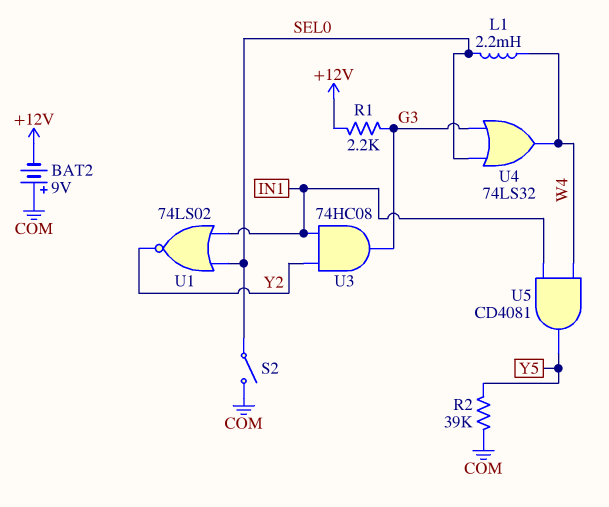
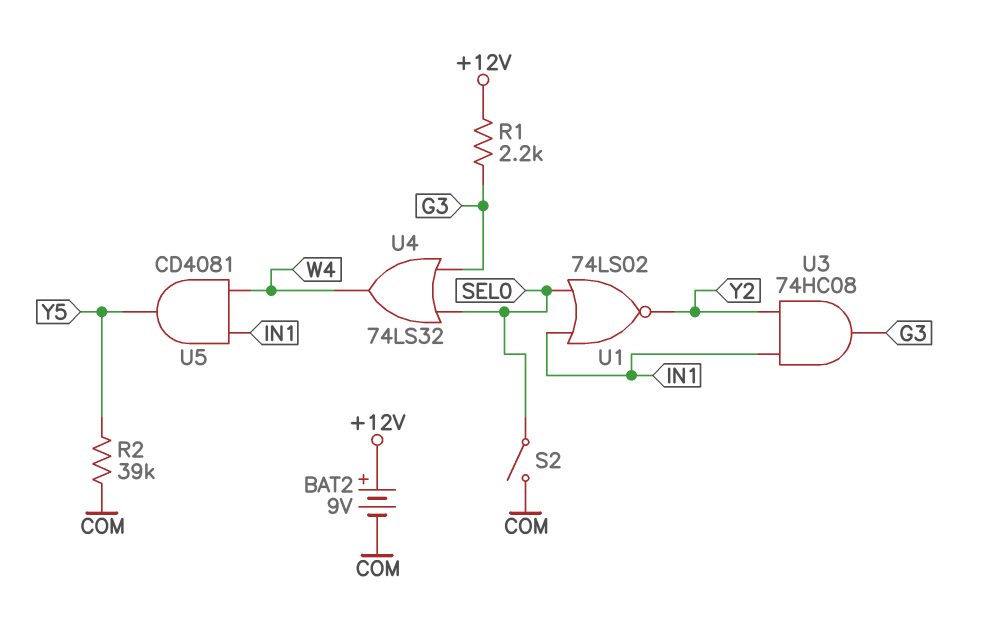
BAT2: 9V (plus COM, minus +12V) -> 9V (plus +12V, minus COM)
L1: 2.2mH (SEL0, W4) -> none

